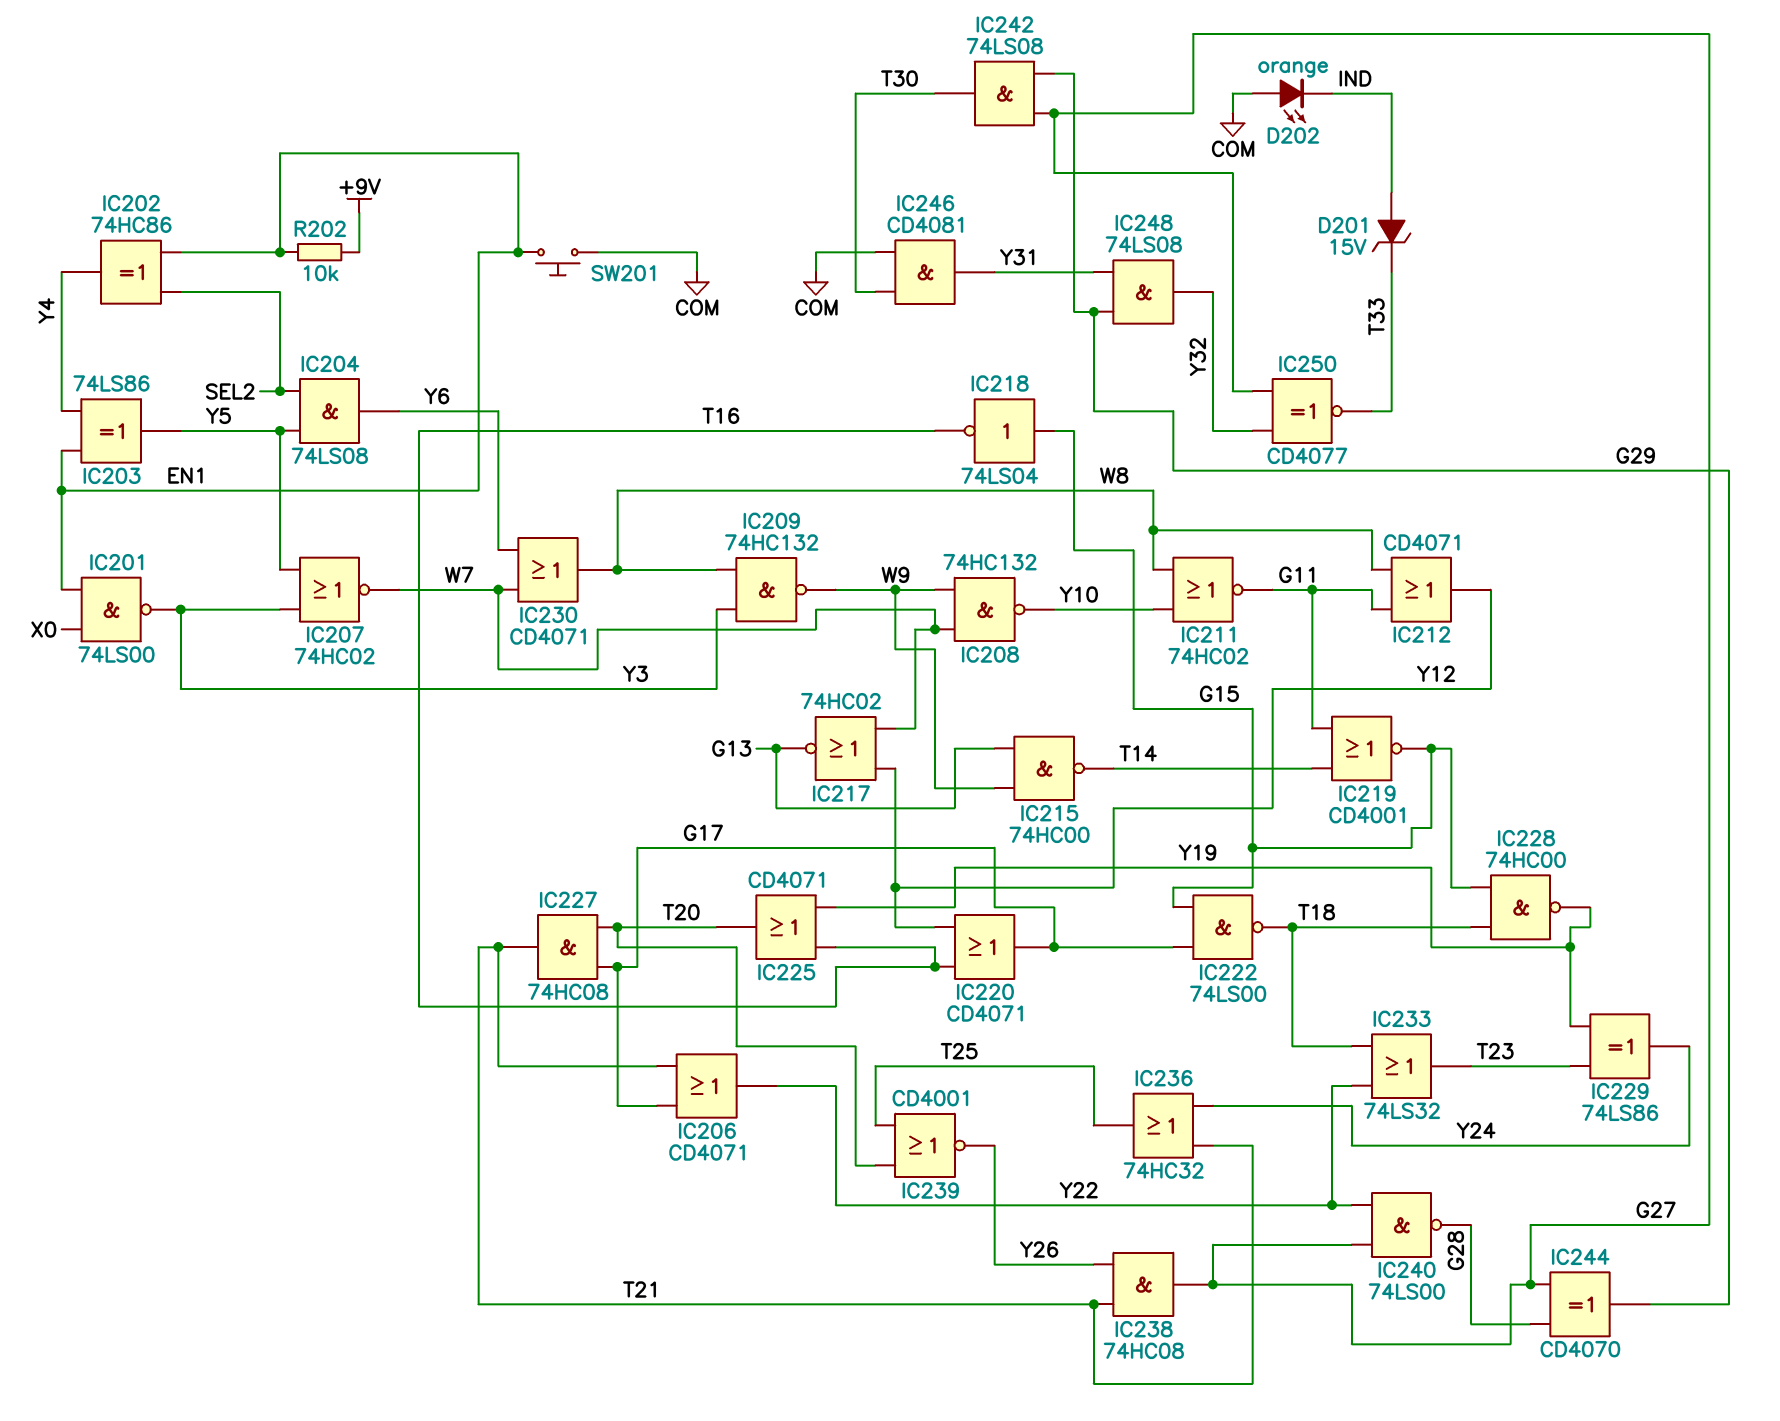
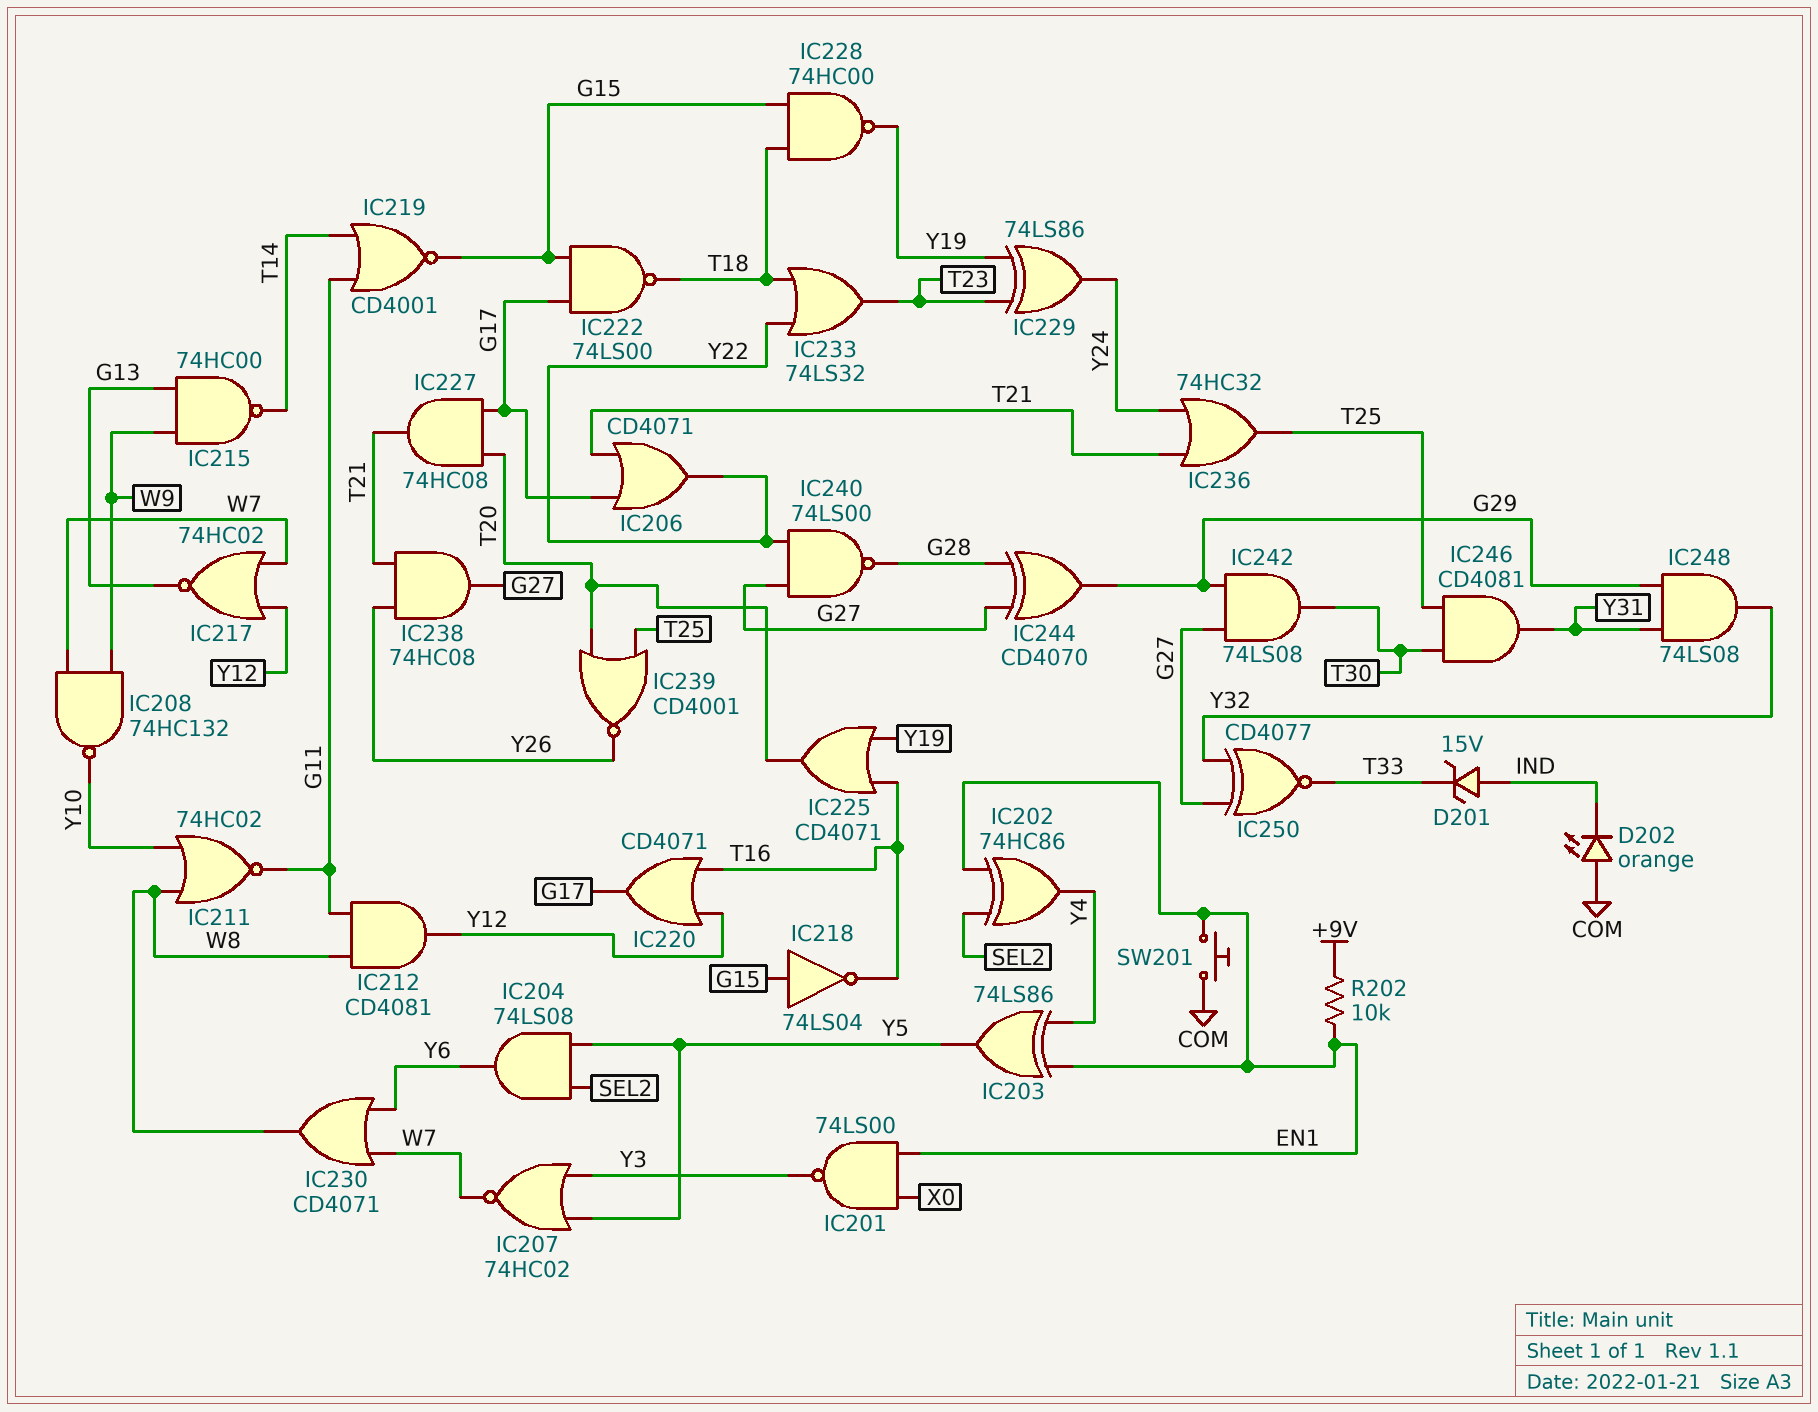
IC209: NAND 74HC132 (in W8, in Y3, out W9) -> none
IC212: OR CD4071 (in G11, in W8, out Y12) -> AND CD4081 (in G11, in W8, out Y12)
IC246: AND CD4081 (in COM, in T30, out Y31) -> AND CD4081 (in T25, in T30, out Y31)

